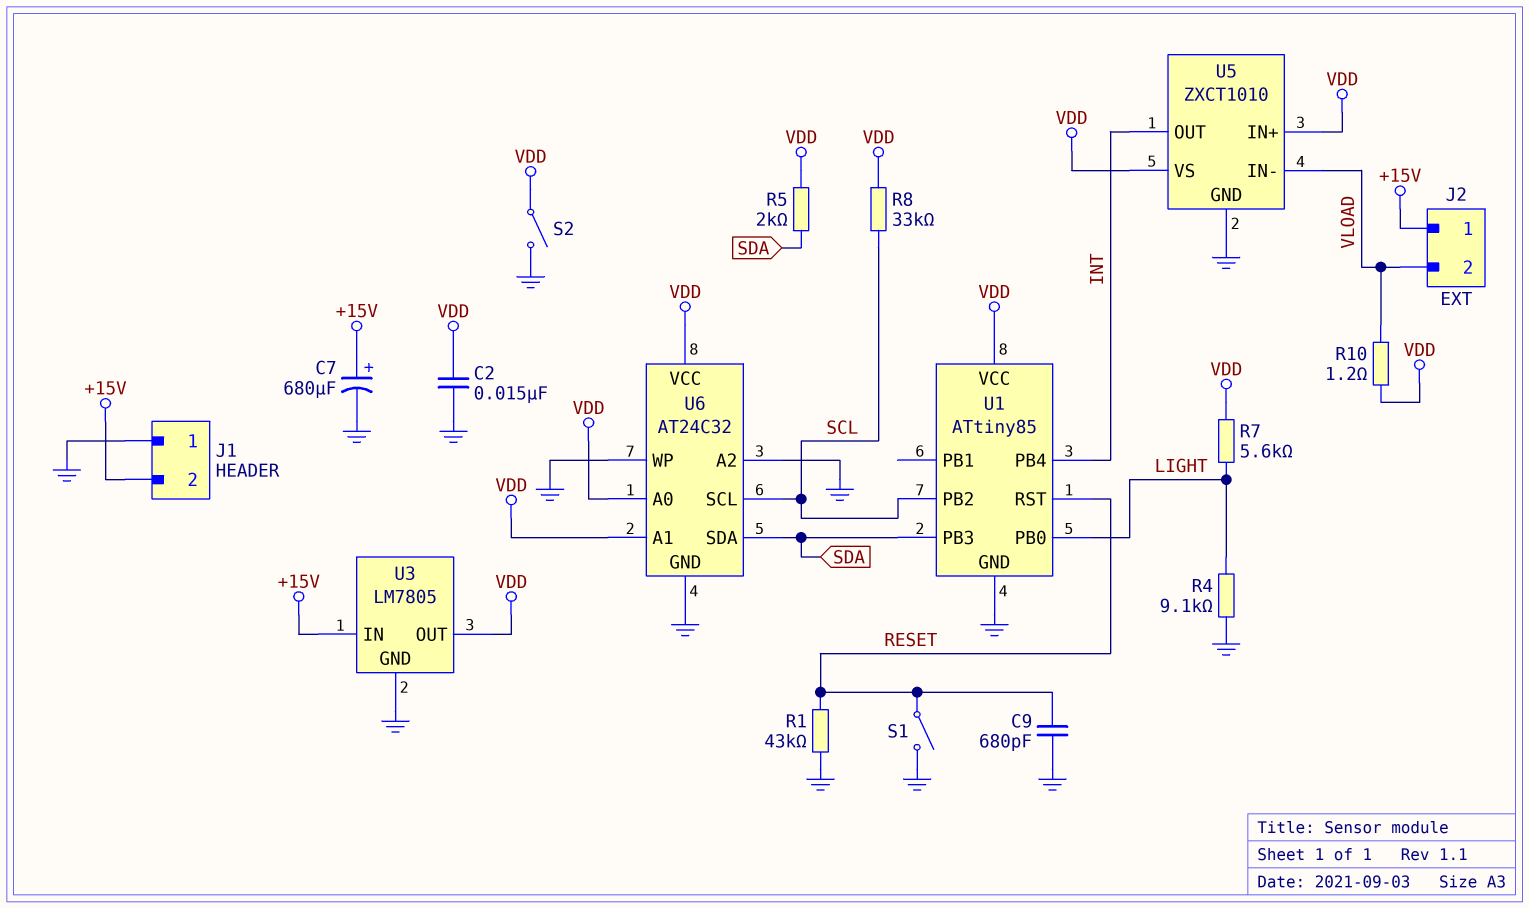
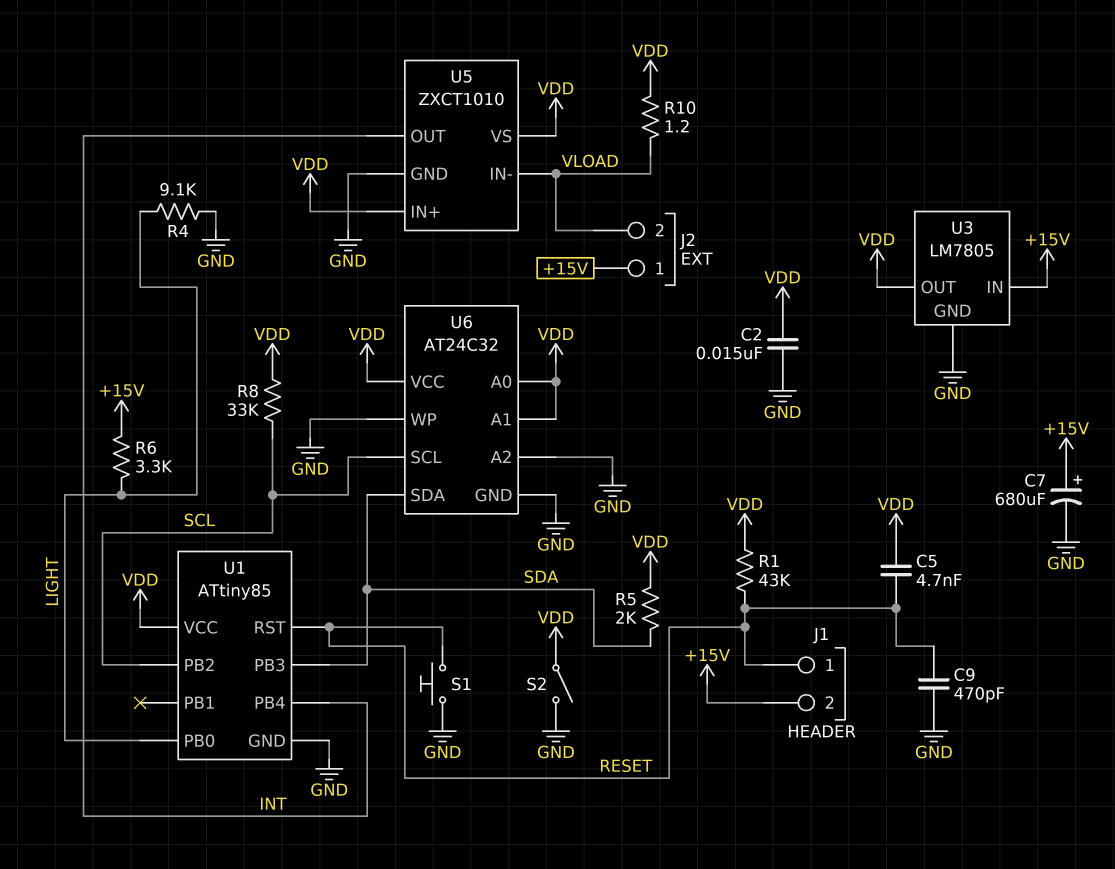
C5: none -> 4.7nF (RESET, VDD)
C9: 680pF (GND, RESET) -> 470pF (GND, RESET)
J1 pin 1: GND -> RESET
R1: 43k (GND, RESET) -> 43k (RESET, VDD)
R6: none -> 3.3k (+15V, LIGHT)
R7: 5.6k (LIGHT, VDD) -> none
S1: switch (GND, RESET) -> button (GND, RESET)

